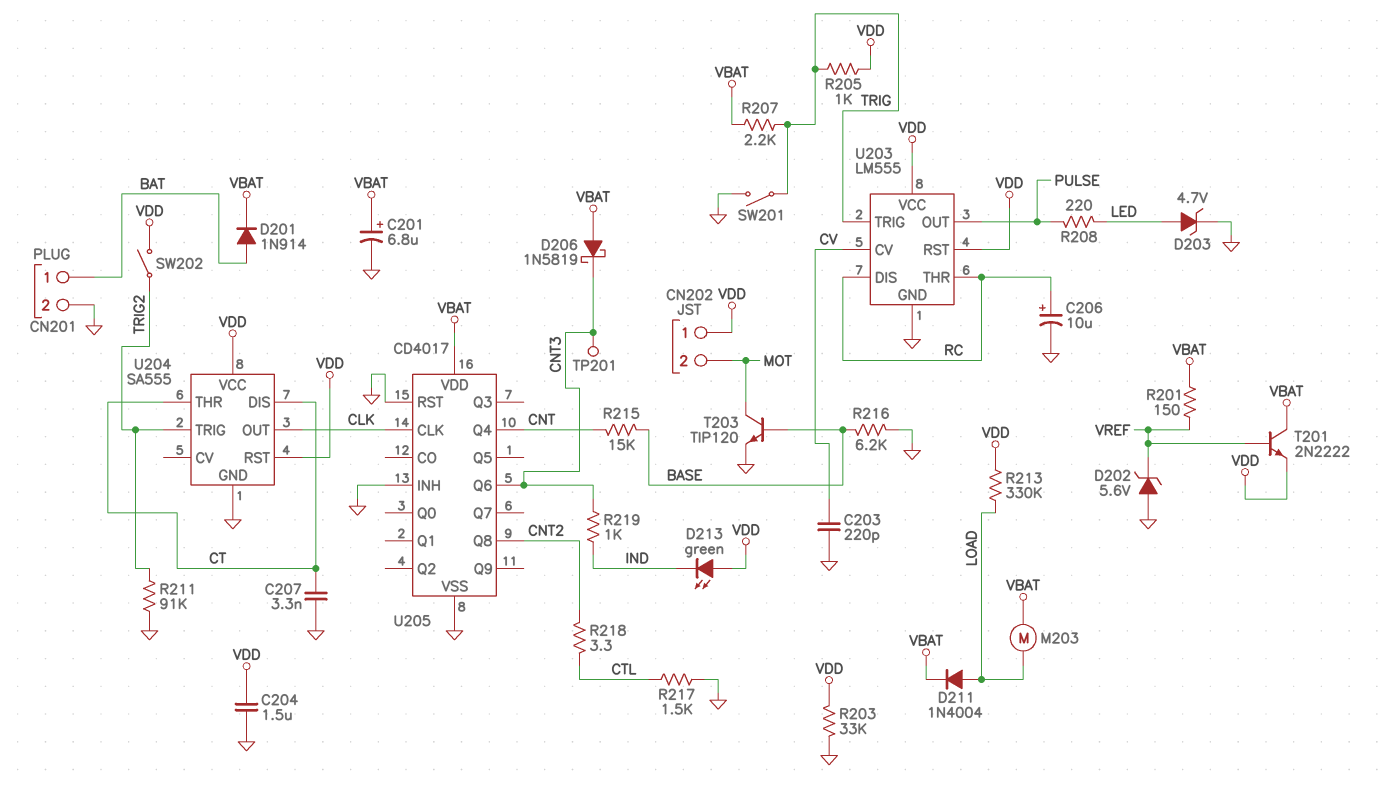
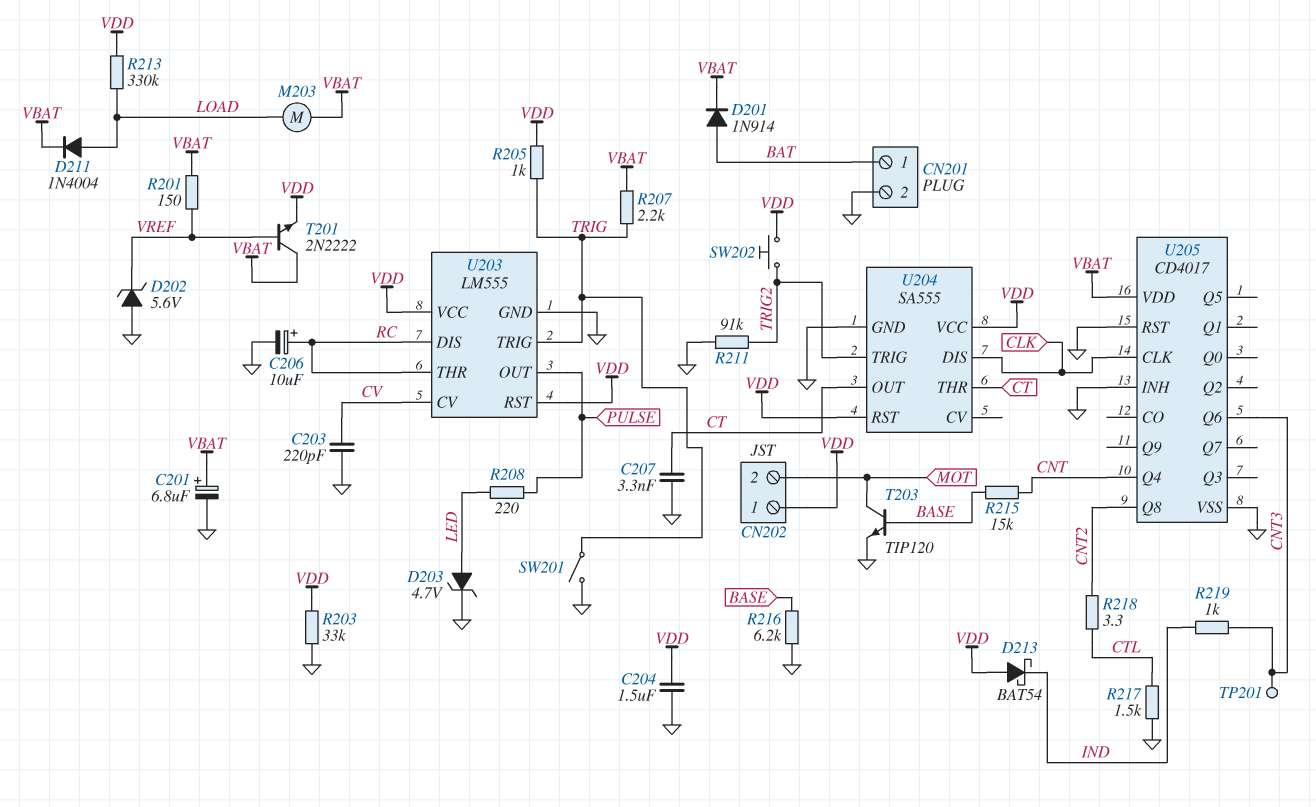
D206: schottky 1N5819 (A VBAT, K CNT3) -> none
D213: LED green (A VDD, K IND) -> schottky BAT54 (A VDD, K IND)
SW202: switch (TRIG2, VDD) -> button (TRIG2, VDD)
U204 pin DIS: CT -> CLK
U204 pin OUT: CLK -> CT

